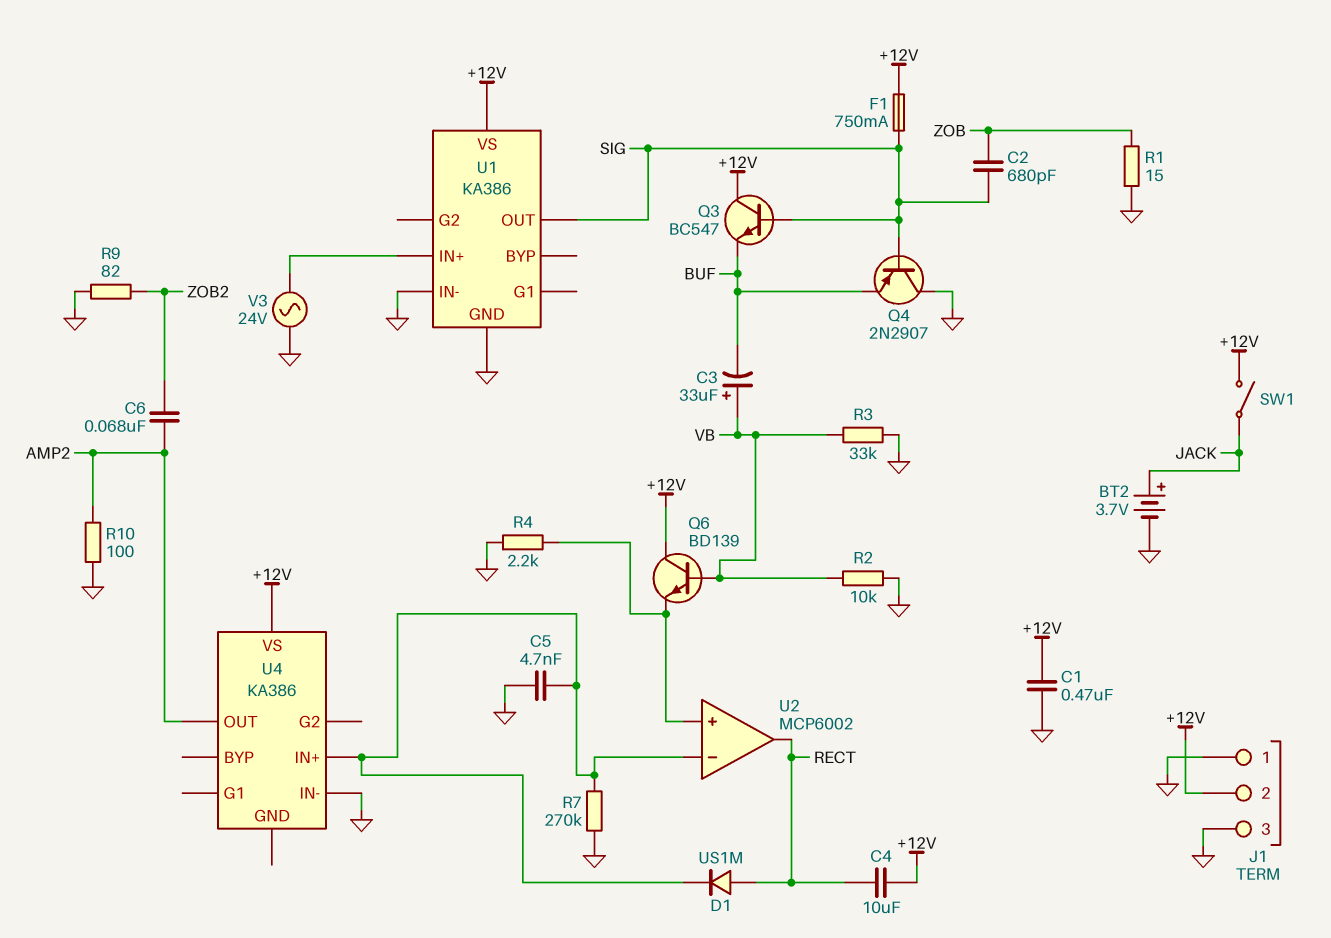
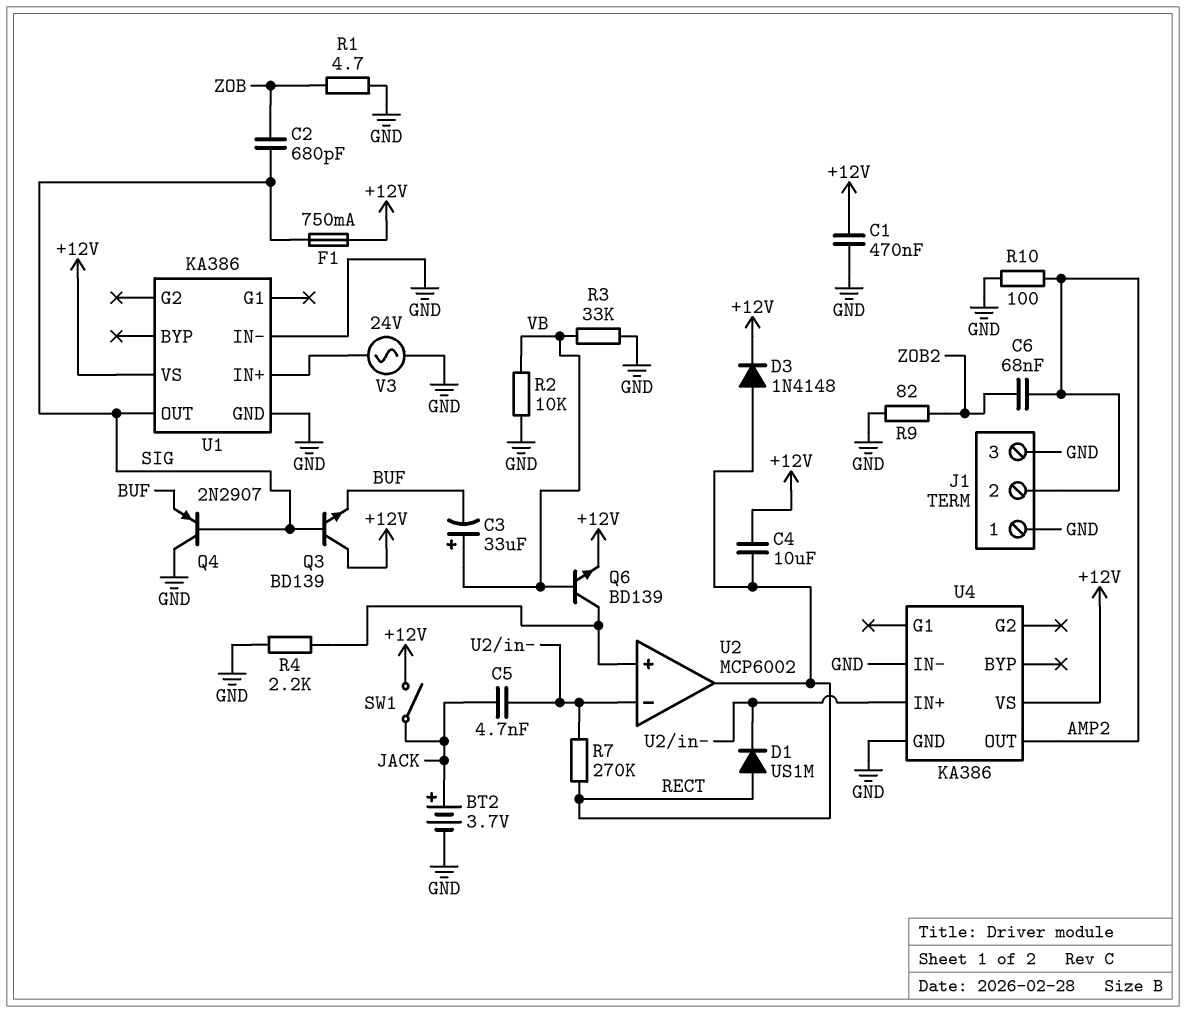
C5: 4.7nF (GND, U2/in-) -> 4.7nF (JACK, U2/in-)
D3: none -> diode 1N4148 (A RECT, K +12V)
J1 pin 2: +12V -> AMP2
Q3: NPN BC547 (B SIG, C +12V, E BUF) -> NPN BD139 (B SIG, C +12V, E BUF)
Q6: NPN BD139 (B VB, C +12V, E U2/in+) -> NPN BD139 (B VB, C U2/in+, E +12V)
R1: 15 (GND, ZOB) -> 4.7 (GND, ZOB)
R7: 270k (GND, U2/in-) -> 270k (RECT, U2/in-)
U4 pin GND: none -> GND

